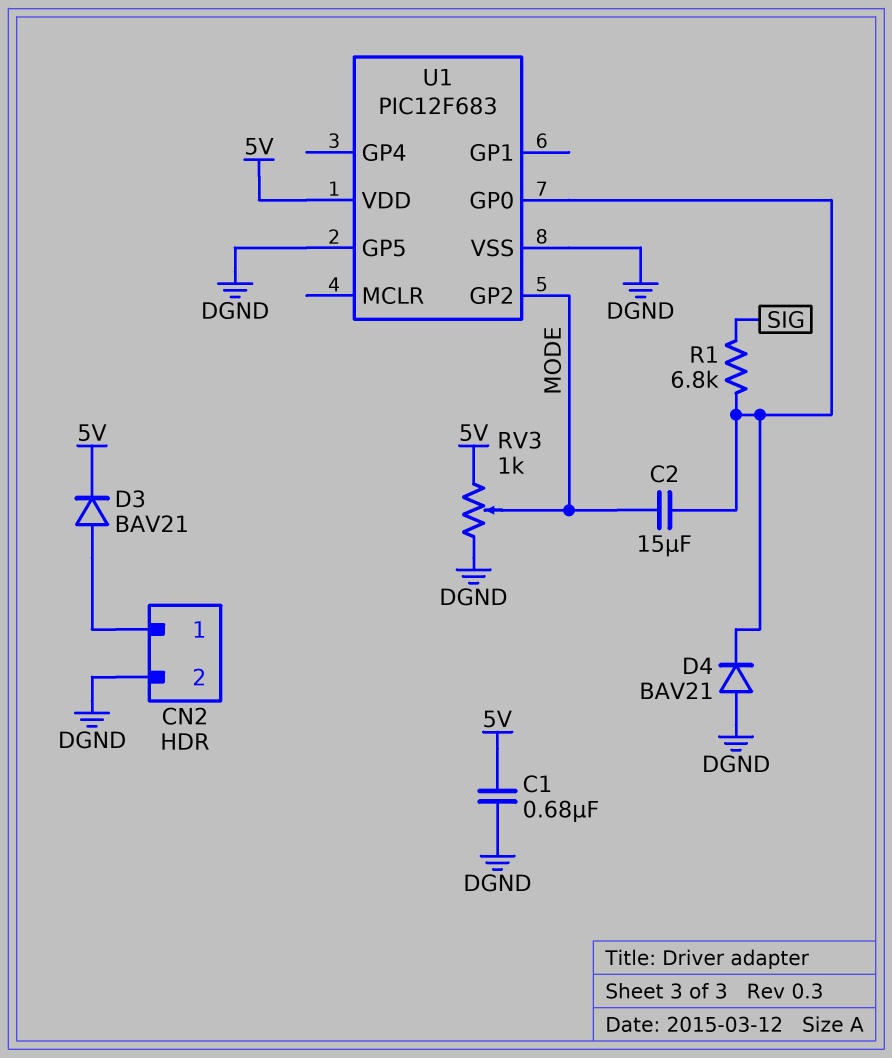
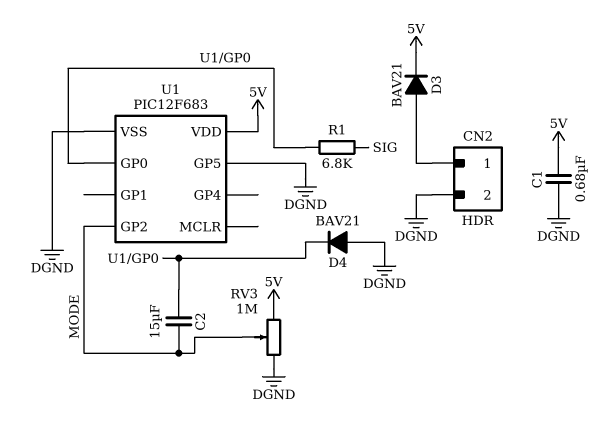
RV3: 1k (5V, DGND, wiper MODE) -> 1M (5V, DGND, wiper MODE)

